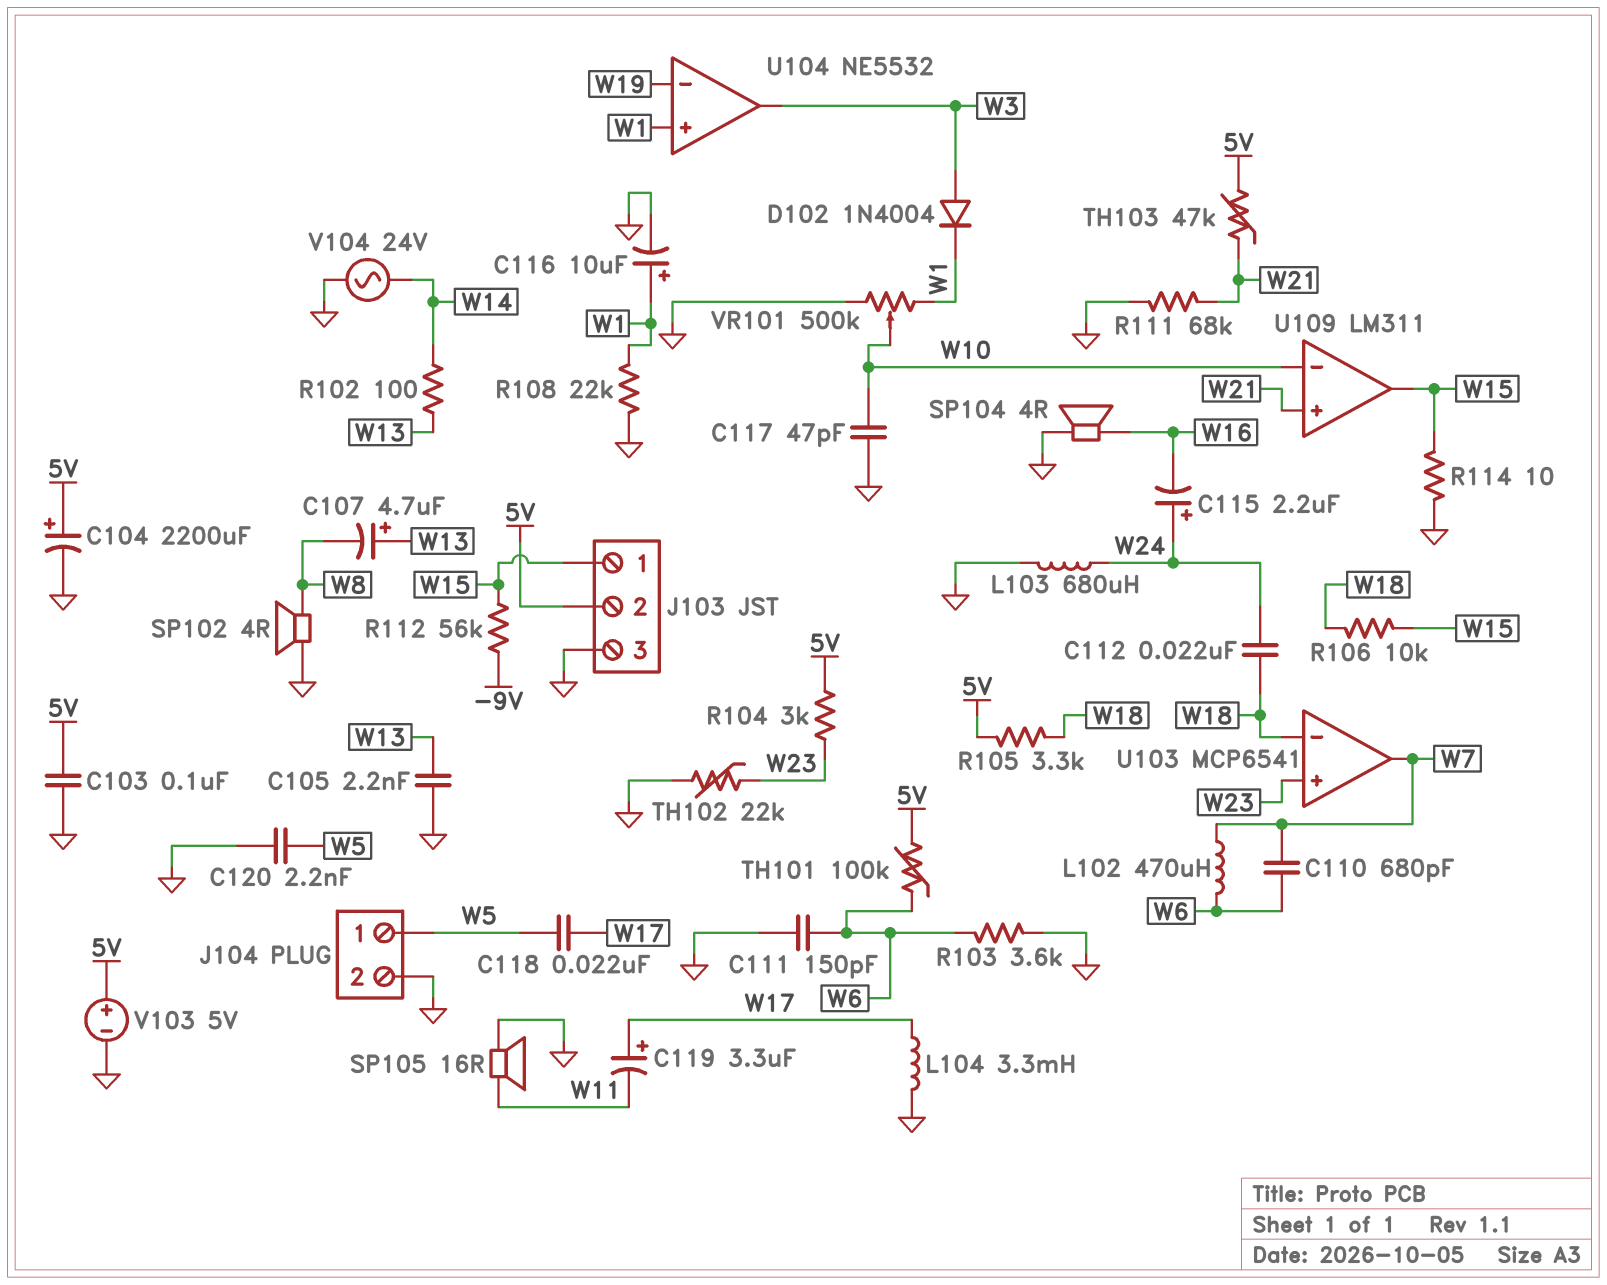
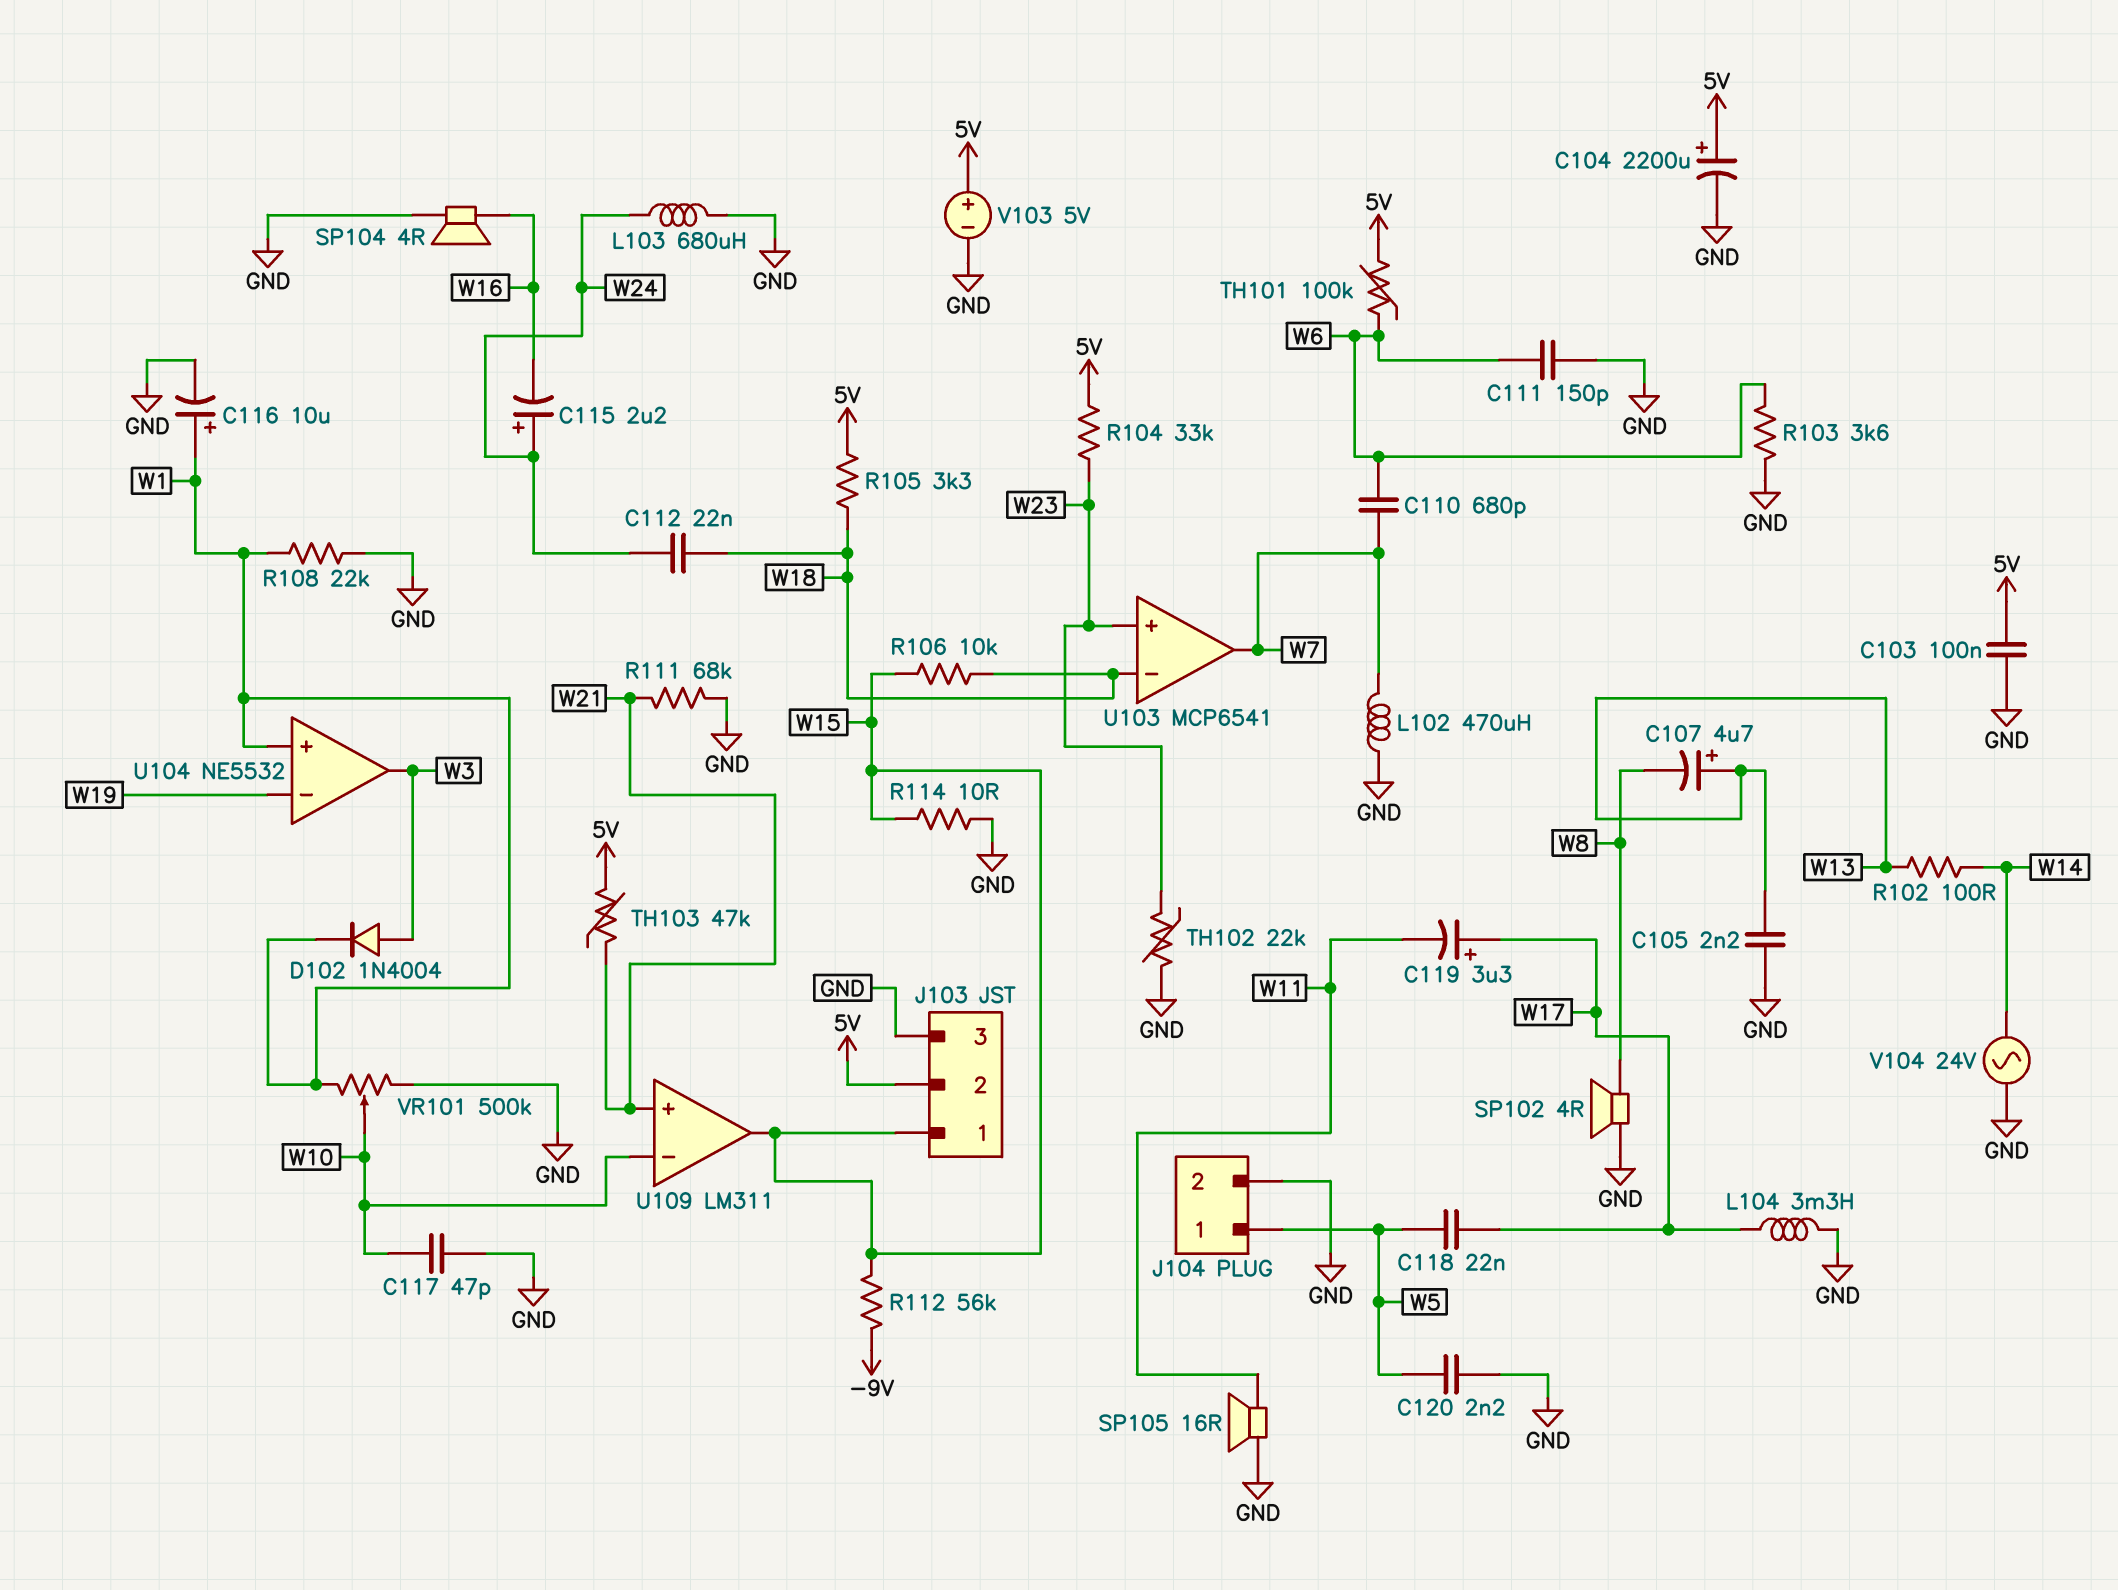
L102: 470uH (W6, W7) -> 470uH (GND, W7)
R104: 3k (5V, W23) -> 33k (5V, W23)

